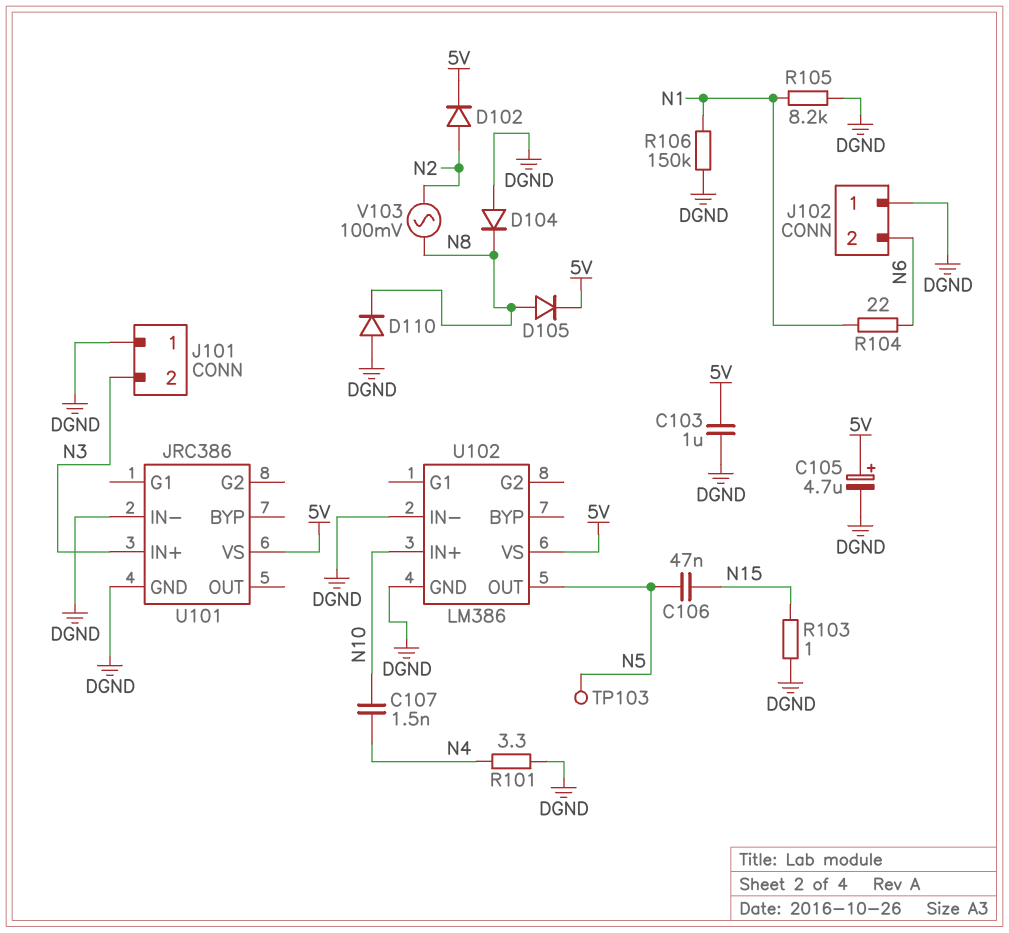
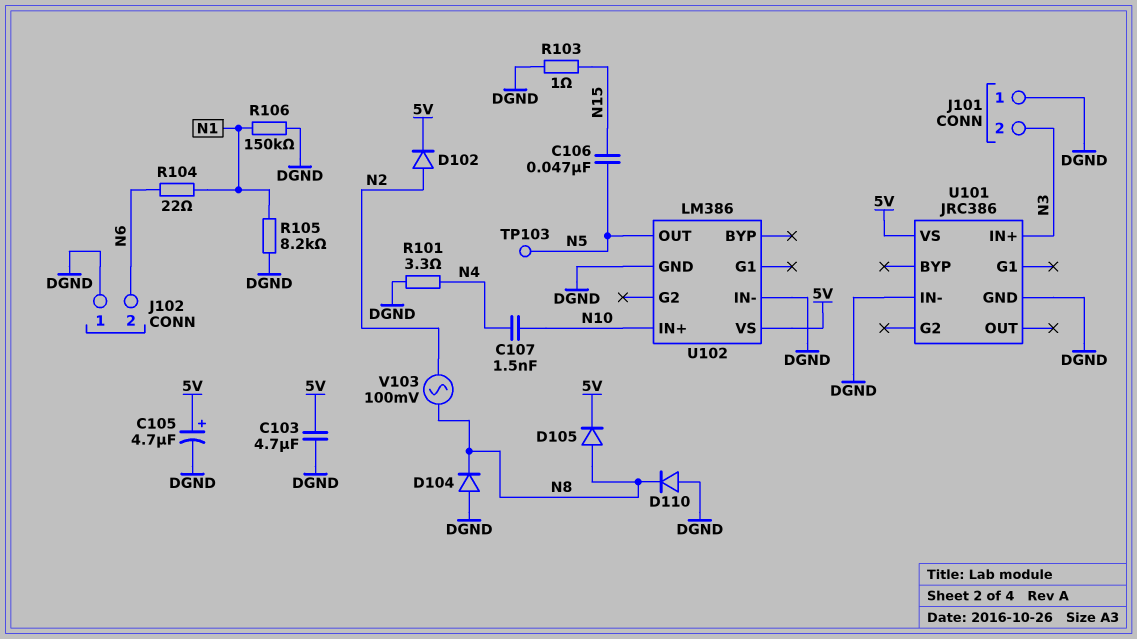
C103: 1uF (5V, DGND) -> 4.7uF (5V, DGND)

